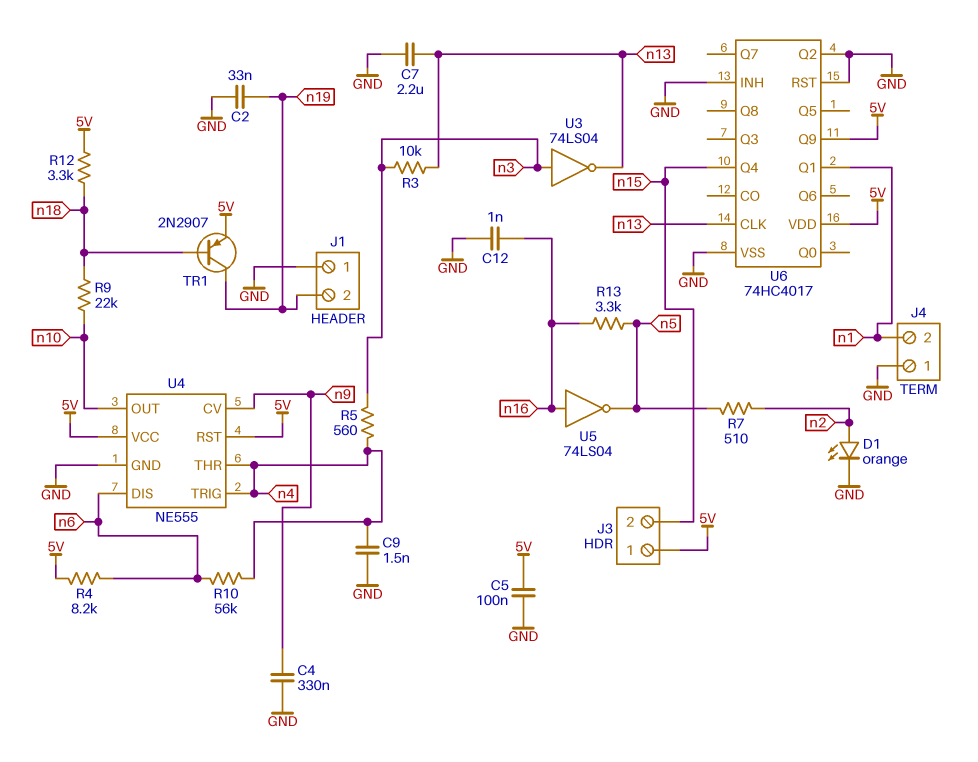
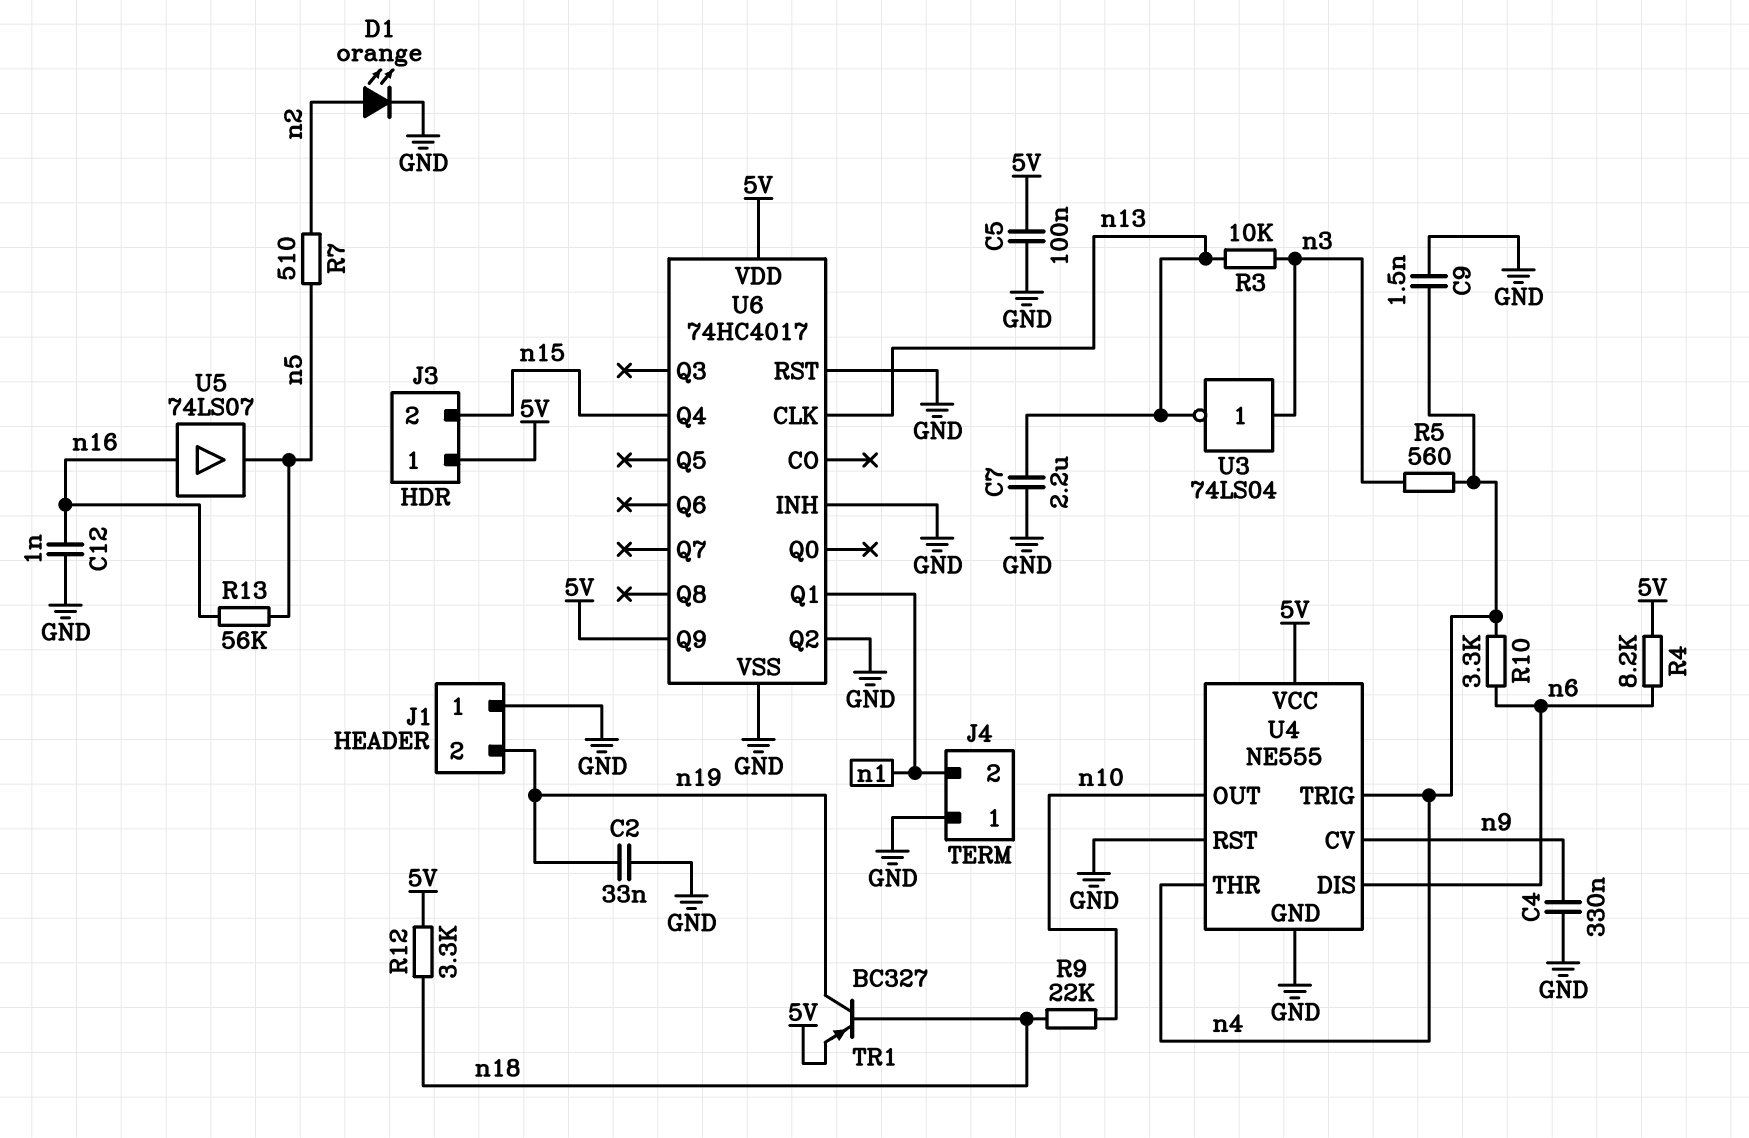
R10: 56k (n4, n6) -> 3.3k (n4, n6)
R13: 3.3k (n5, n16) -> 56k (n5, n16)
TR1: PNP 2N2907 (B n18, C n19, E 5V) -> PNP BC327 (B n18, C n19, E 5V)
U4 pin RST: 5V -> GND
U5: NOT 74LS04 (in n16, out n5) -> buffer 74LS07 (in n16, out n5)

